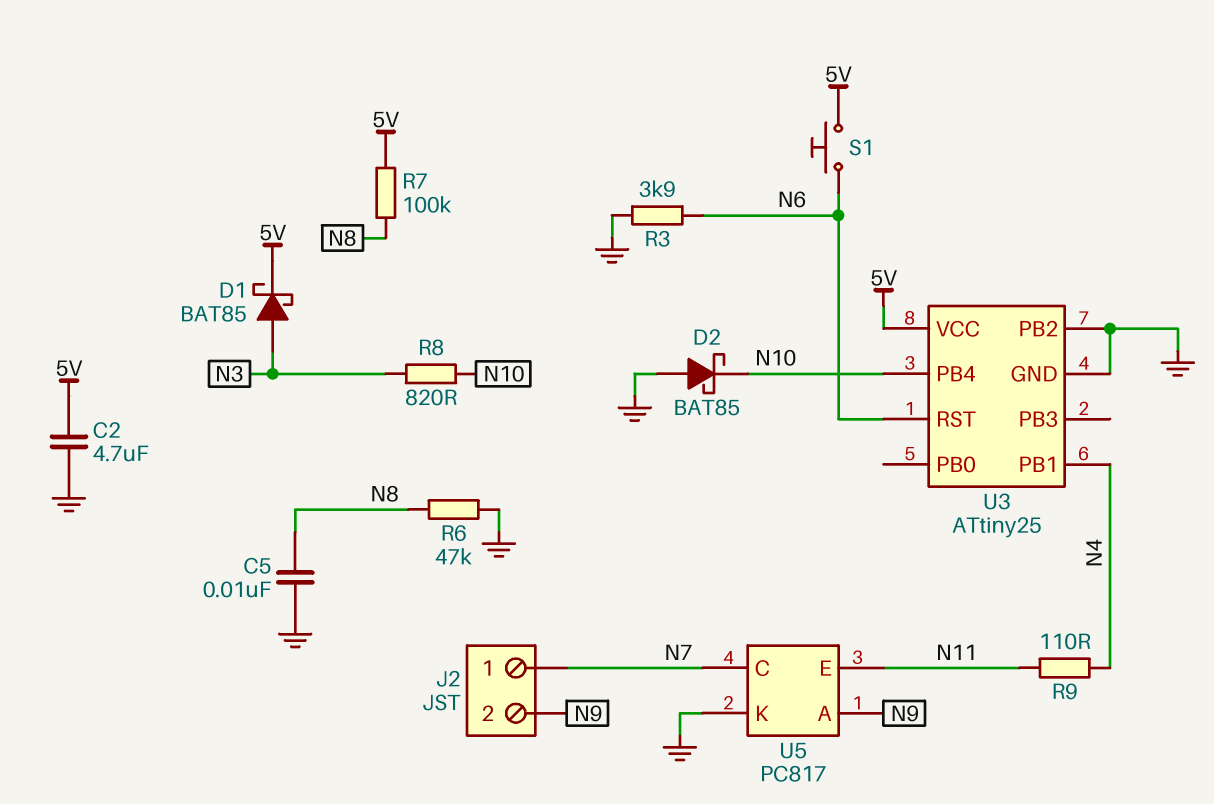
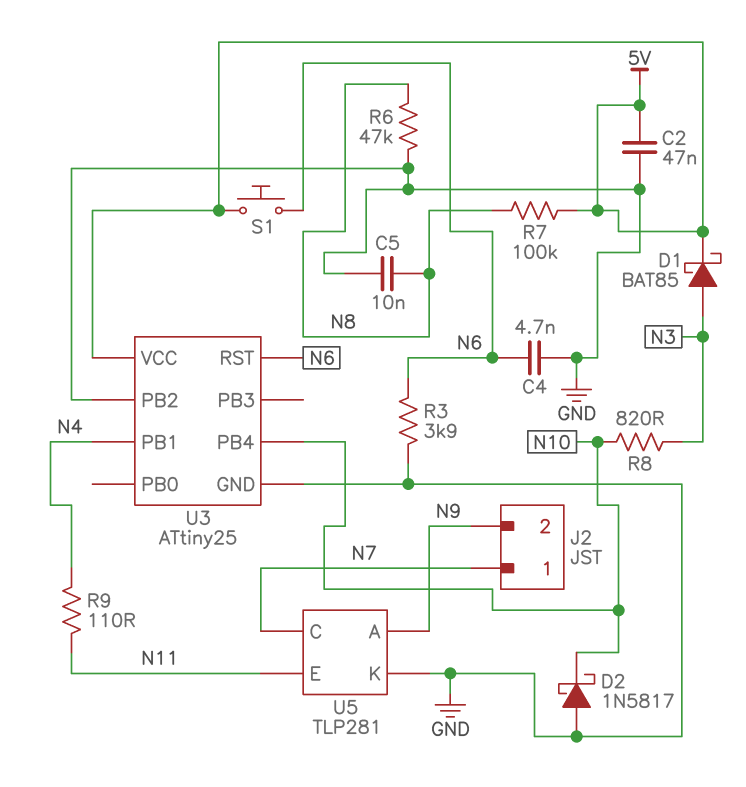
C2: 4.7uF (5V, GND) -> 47nF (5V, GND)
C4: none -> 4.7nF (GND, N6)
D2: schottky BAT85 (A GND, K N10) -> schottky 1N5817 (A GND, K N10)
U5: PC817 -> TLP281

